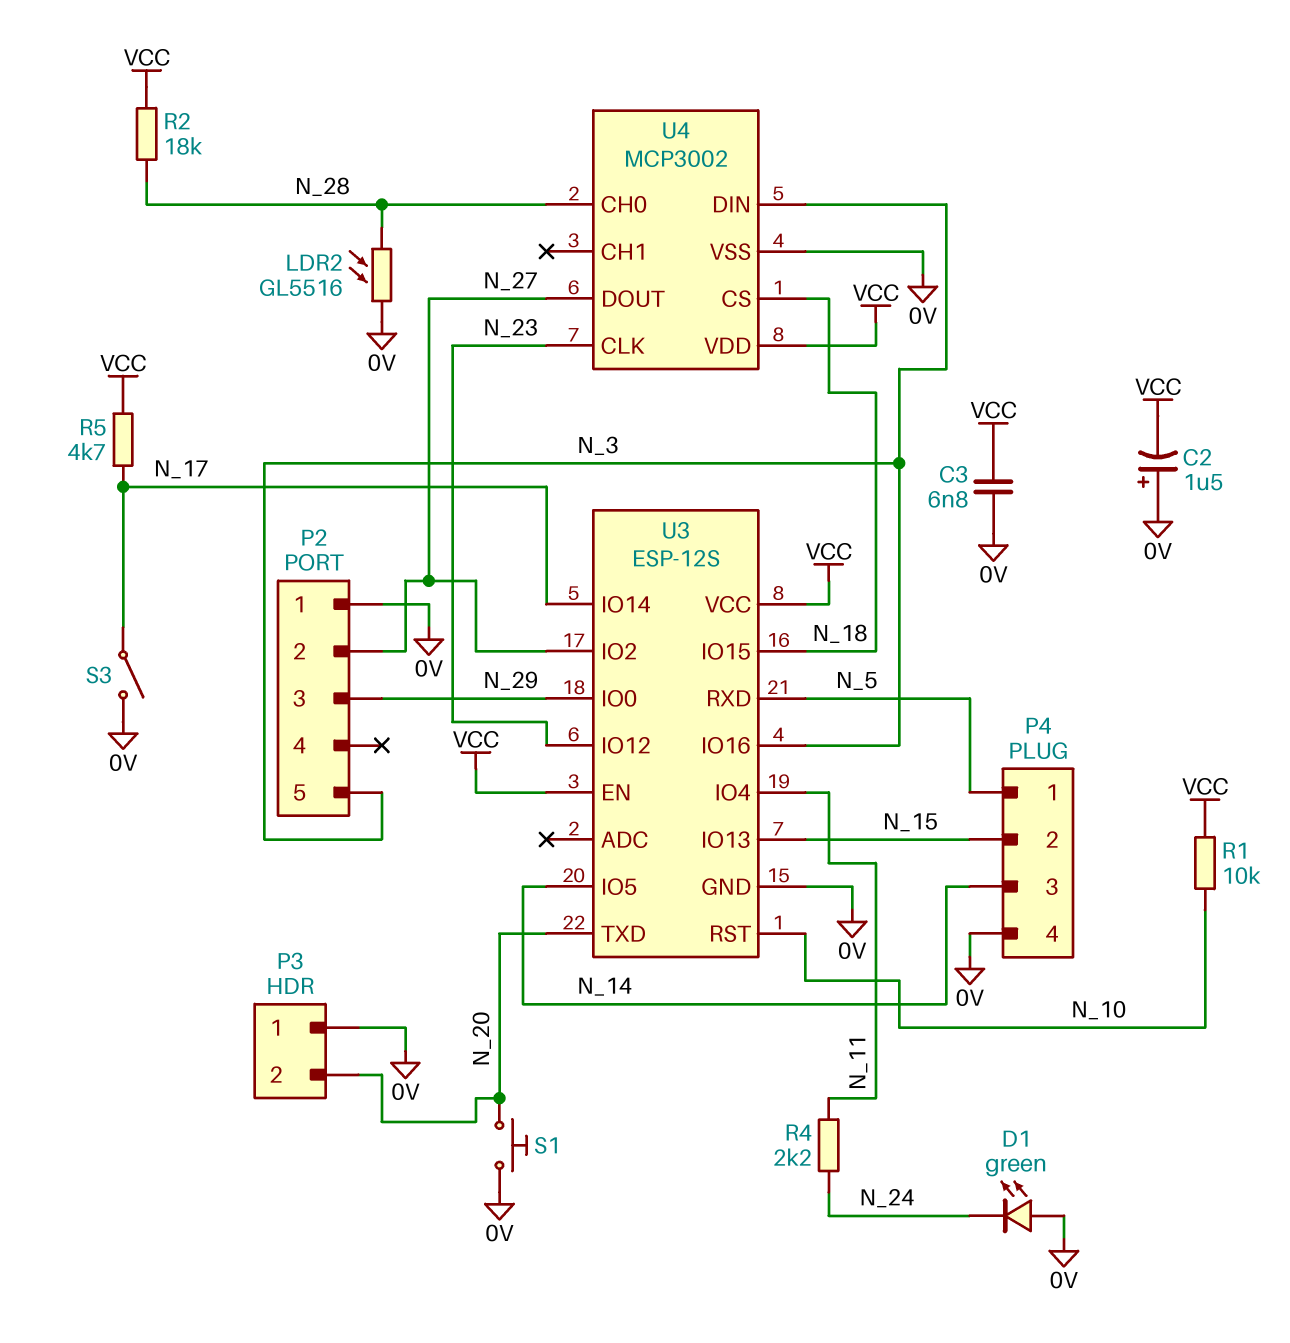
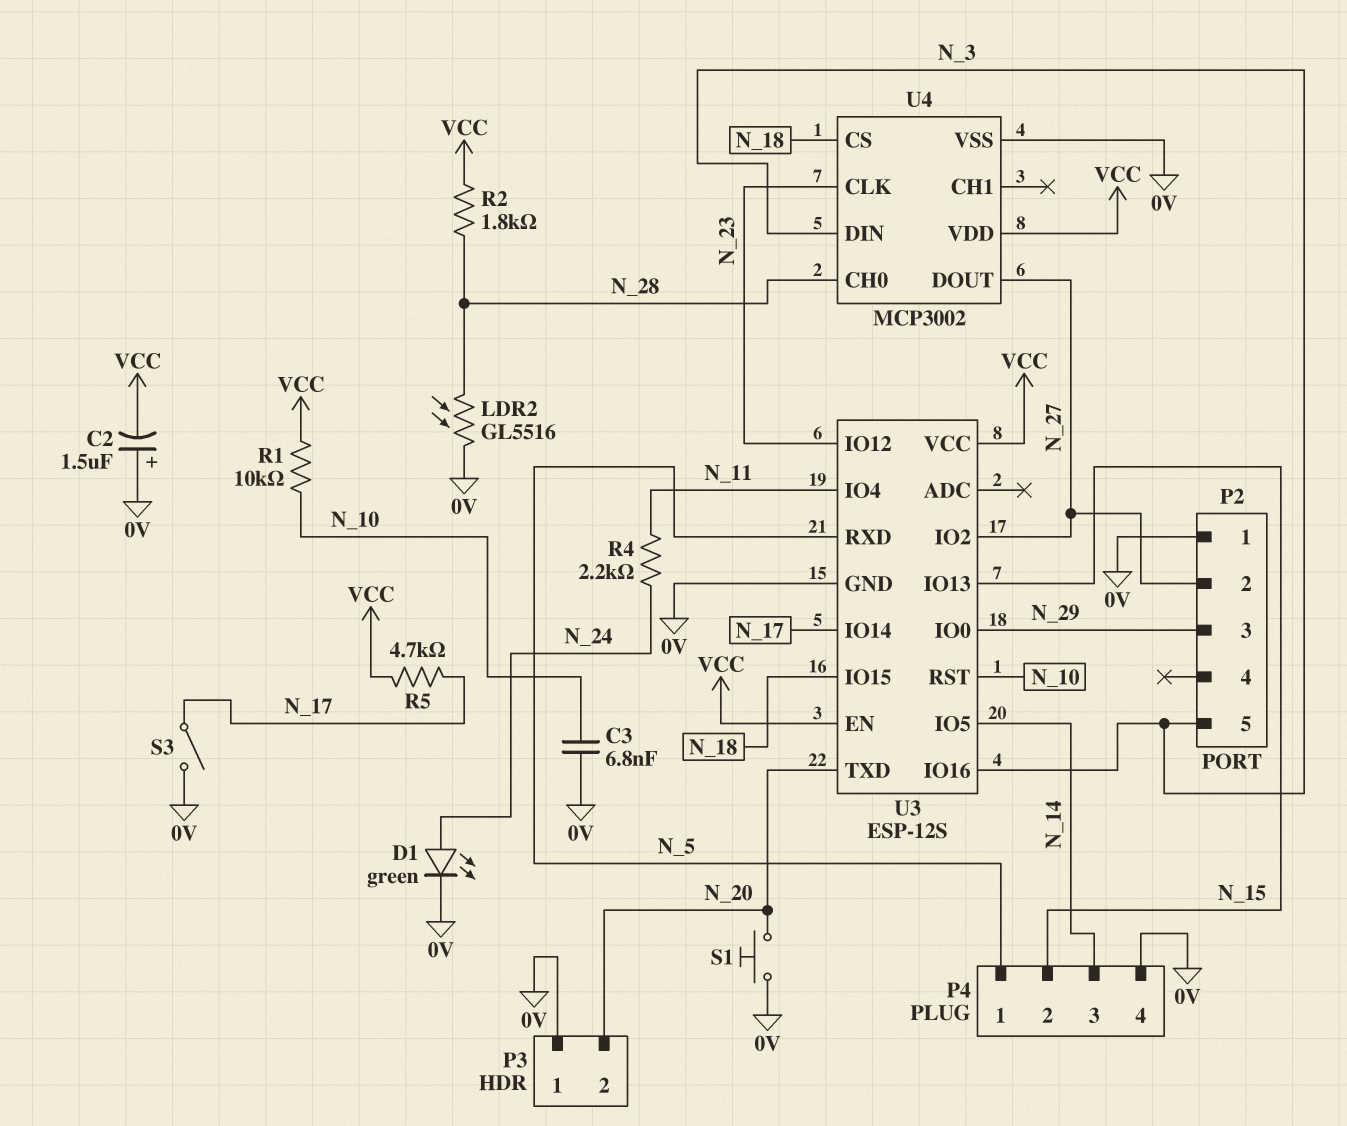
C3: 6.8nF (0V, VCC) -> 6.8nF (0V, N_10)
D1: LED green (A 0V, K N_24) -> LED green (A N_24, K 0V)
R2: 18k (N_28, VCC) -> 1.8k (N_28, VCC)

